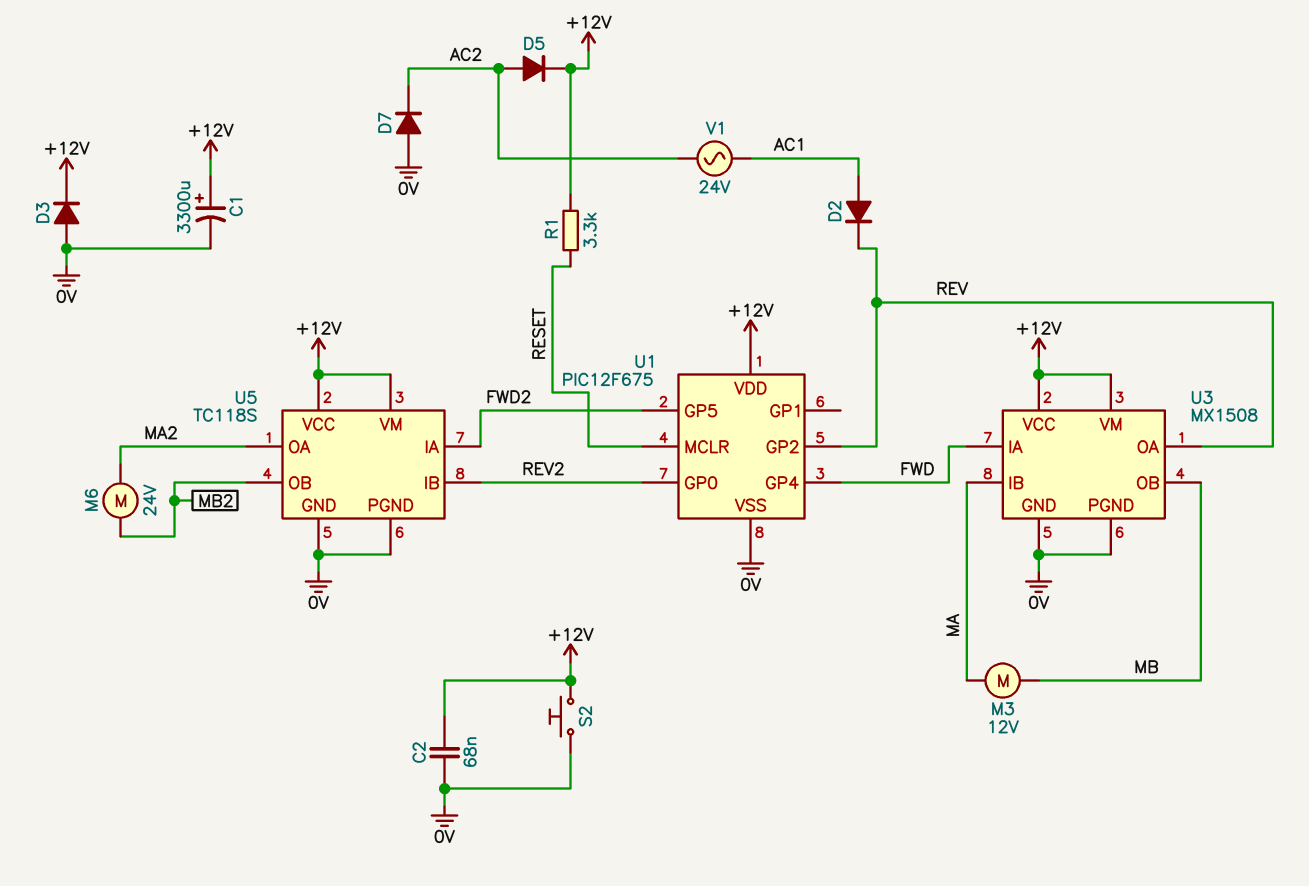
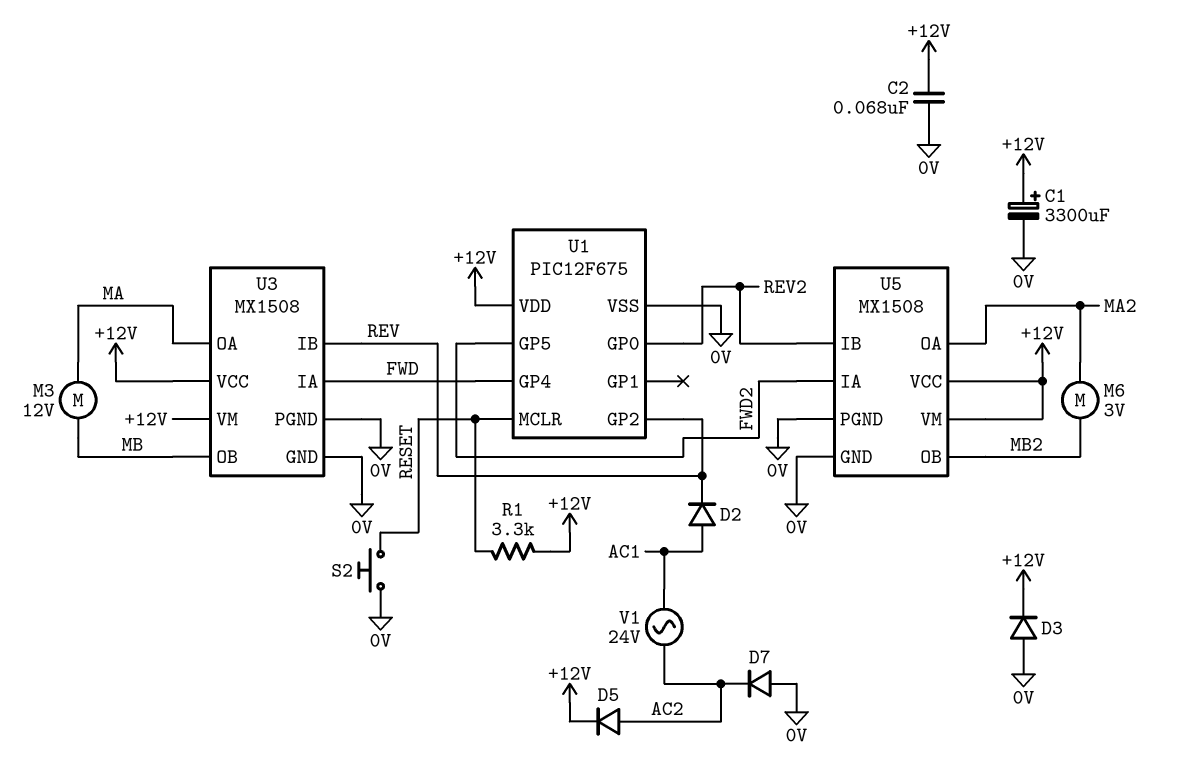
M6: motor 24V (MA2, MB2) -> motor 3V (MA2, MB2)
S2: button (+12V, 0V) -> button (0V, RESET)
U3 pin IB: MA -> REV
U3 pin OA: REV -> MA
U5: TC118S -> MX1508

